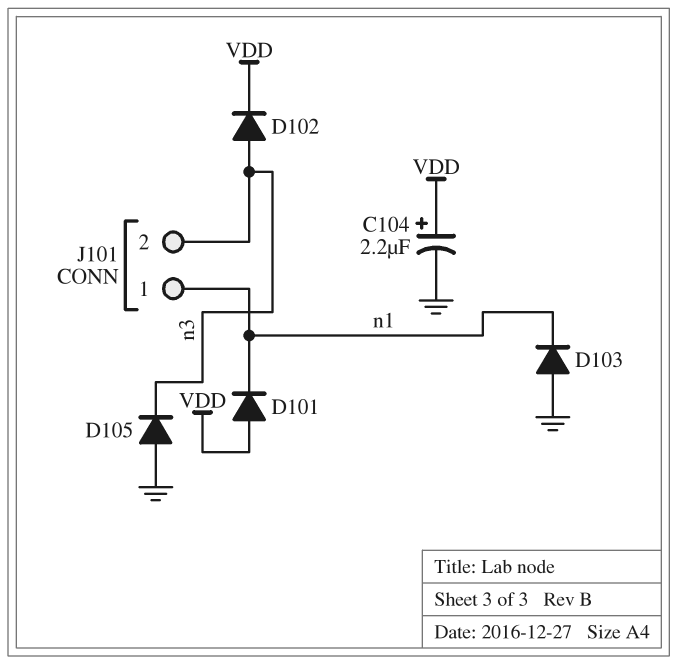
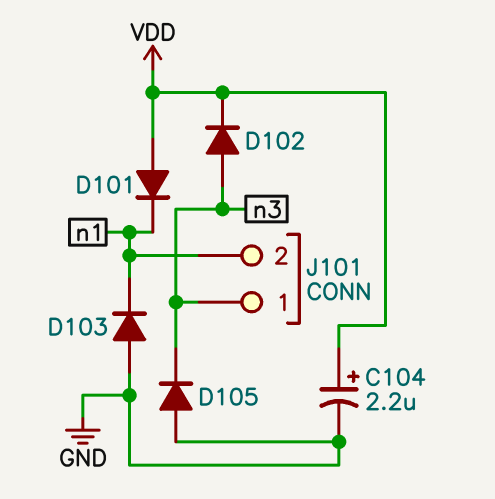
J101 pin 1: n1 -> n3
J101 pin 2: n3 -> n1

